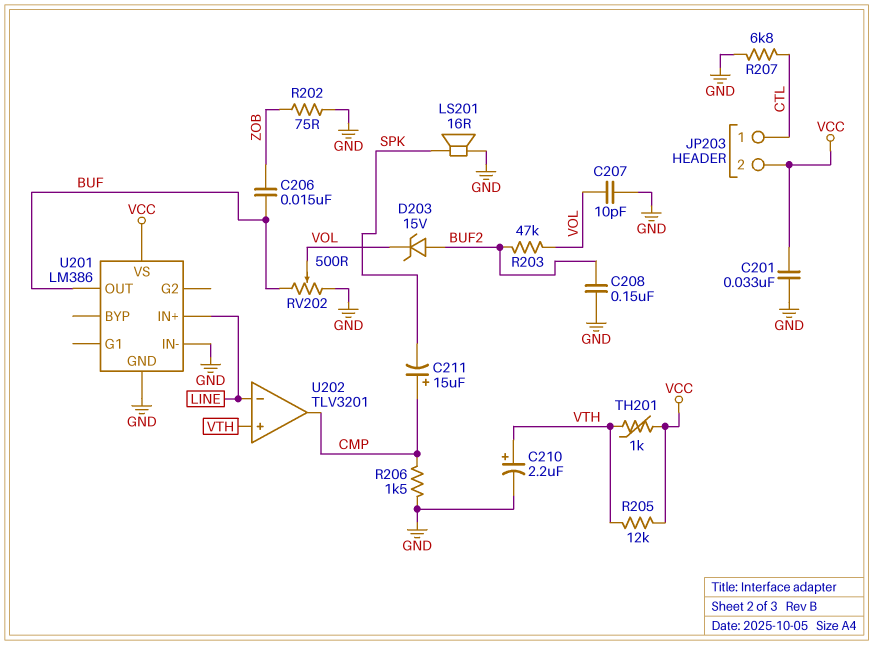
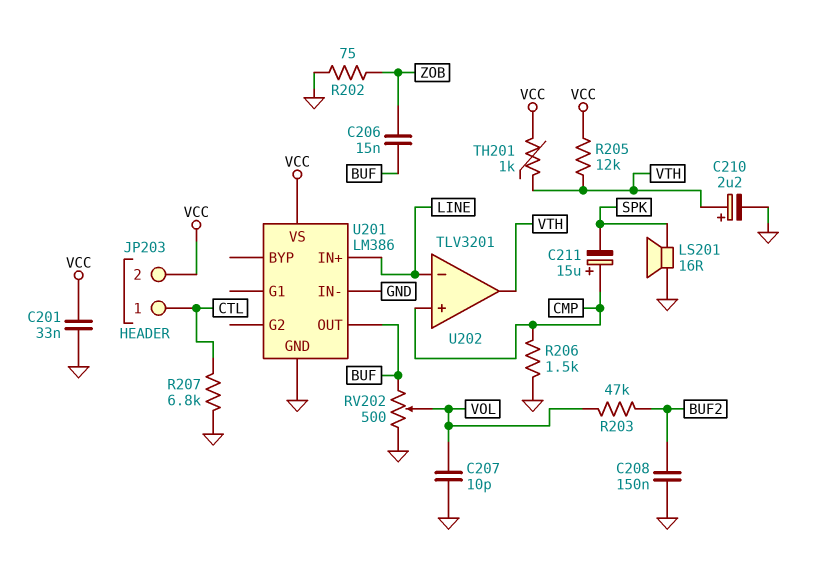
D203: zener 15V (A BUF2, K VOL) -> none
U202 pin in+: VTH -> CMP
U202 pin out: CMP -> VTH

